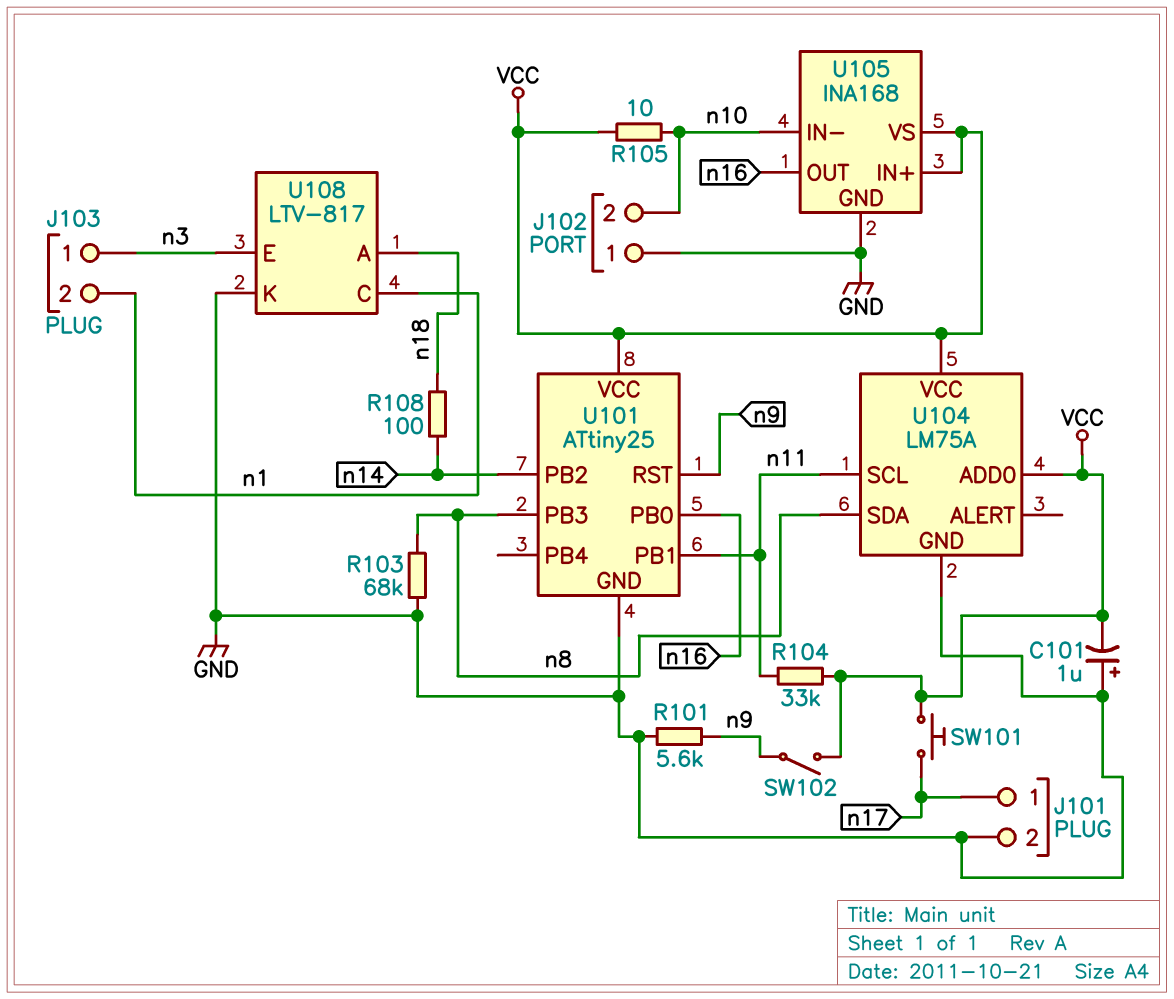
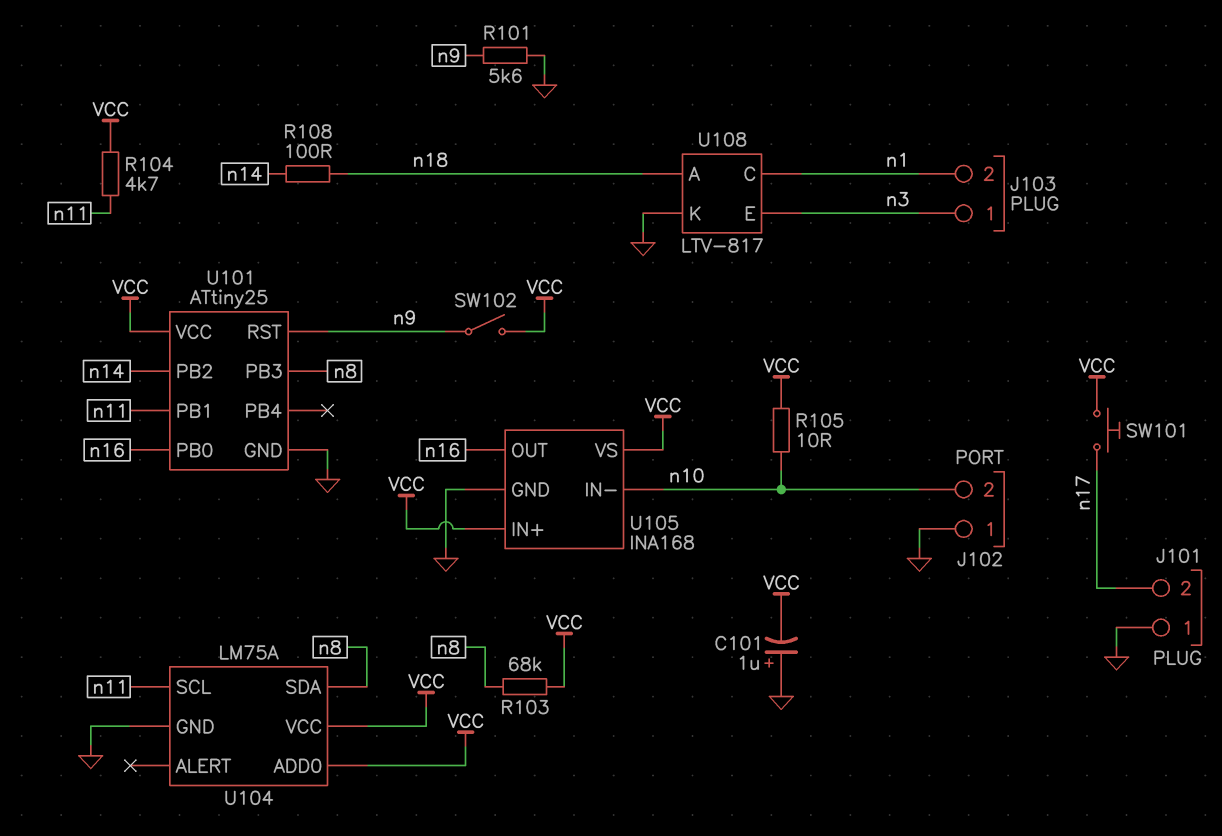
J101 pin 1: n17 -> GND
J101 pin 2: GND -> n17
R103: 68k (GND, n8) -> 68k (VCC, n8)
R104: 33k (VCC, n11) -> 4.7k (VCC, n11)

